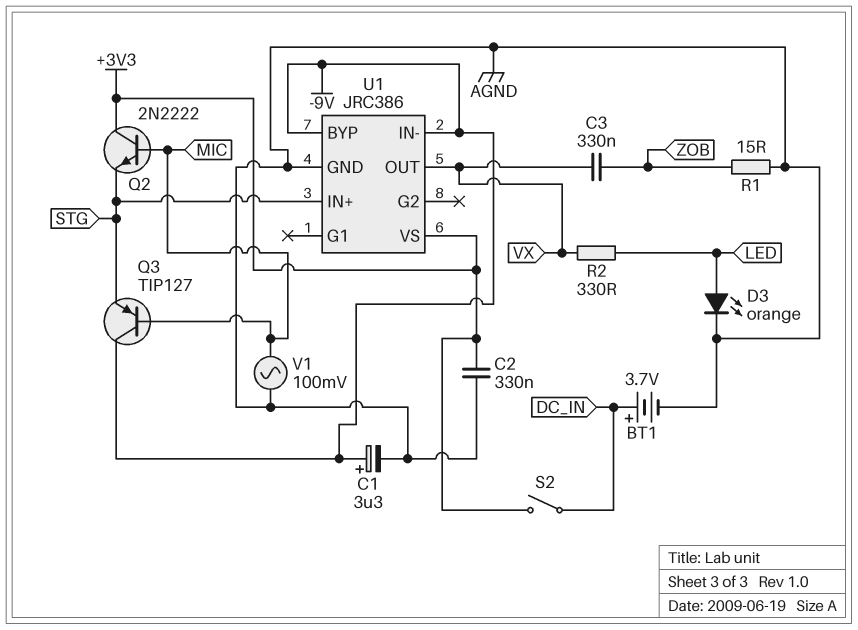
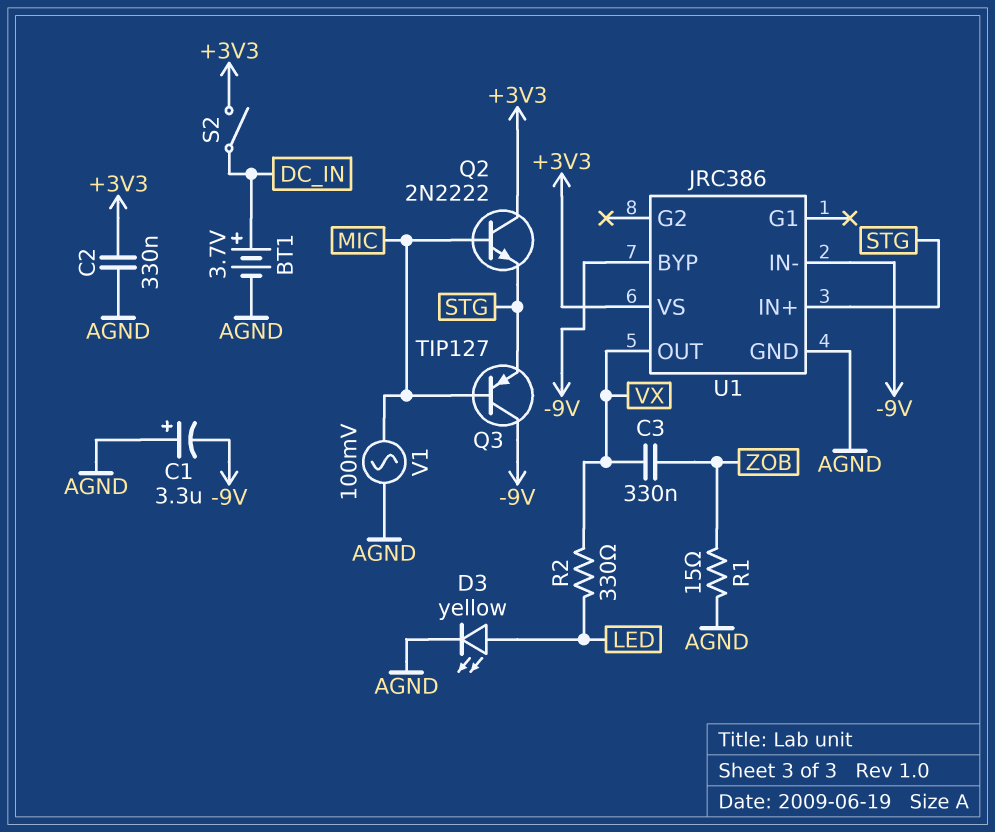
C1: 3.3uF (plus -9V, minus AGND) -> 3.3uF (plus AGND, minus -9V)
D3: LED orange (A LED, K AGND) -> LED yellow (A LED, K AGND)

